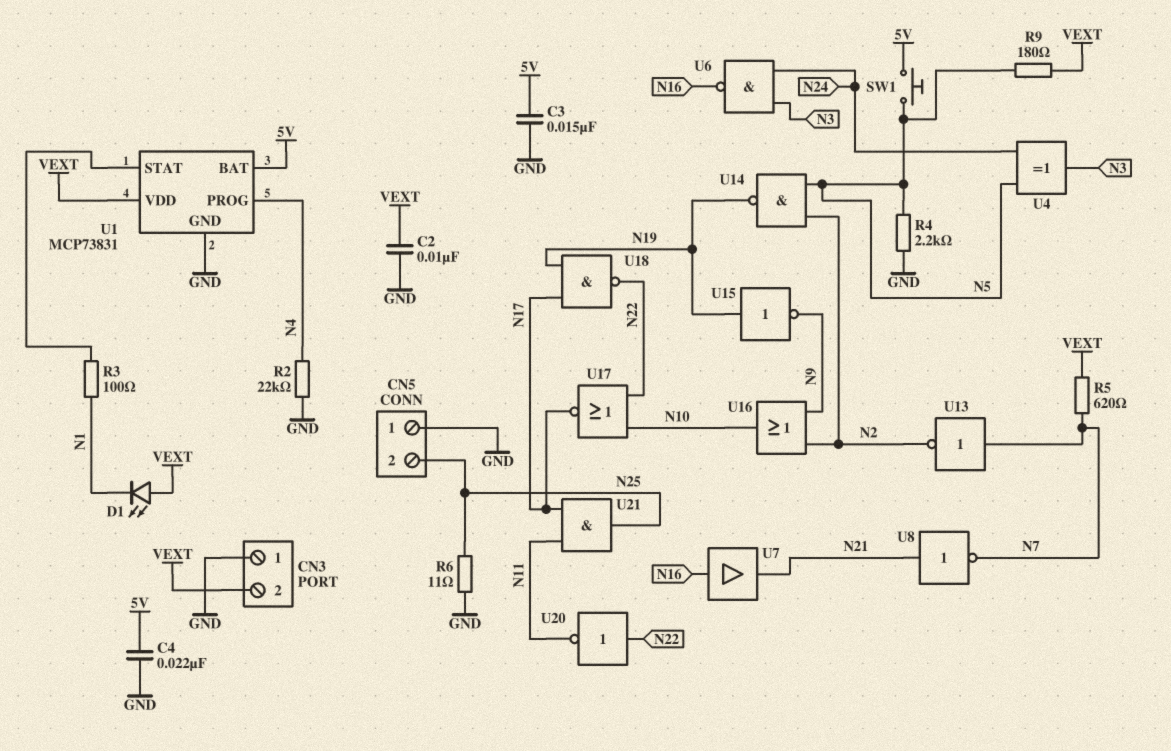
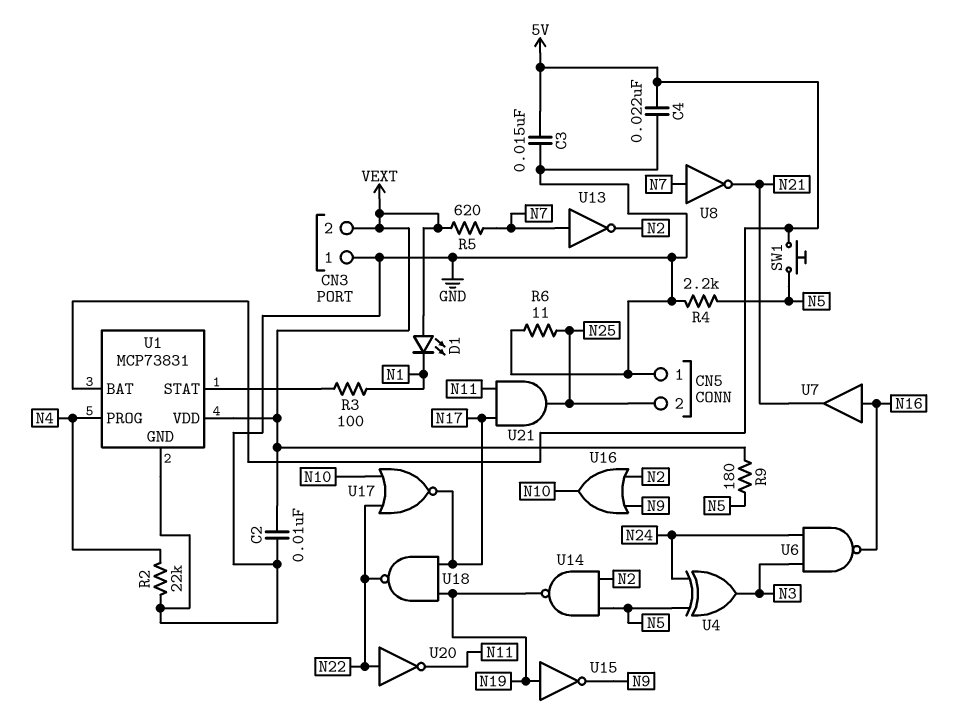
U8: NOT (in N21, out N7) -> NOT (in N7, out N21)

